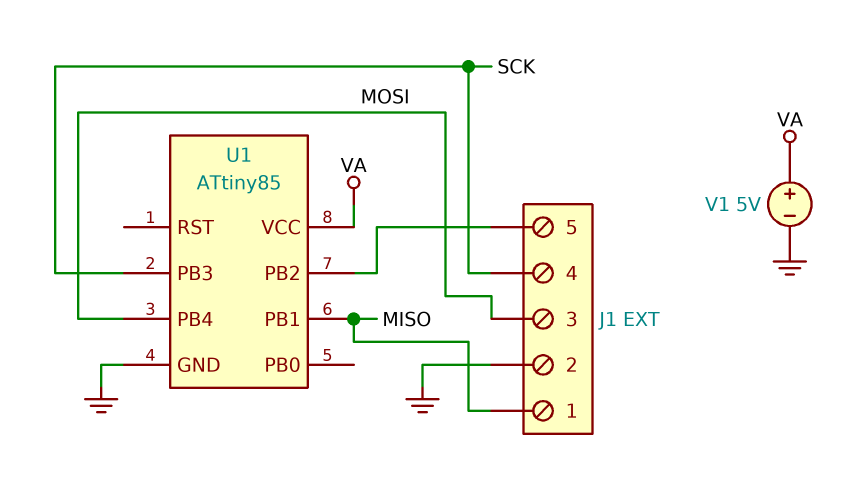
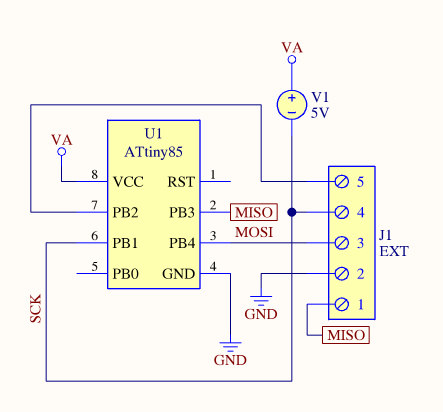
U1 pin PB1: MISO -> SCK
U1 pin PB3: SCK -> MISO
V1: 5V (plus VA, minus GND) -> 5V (plus VA, minus SCK)

